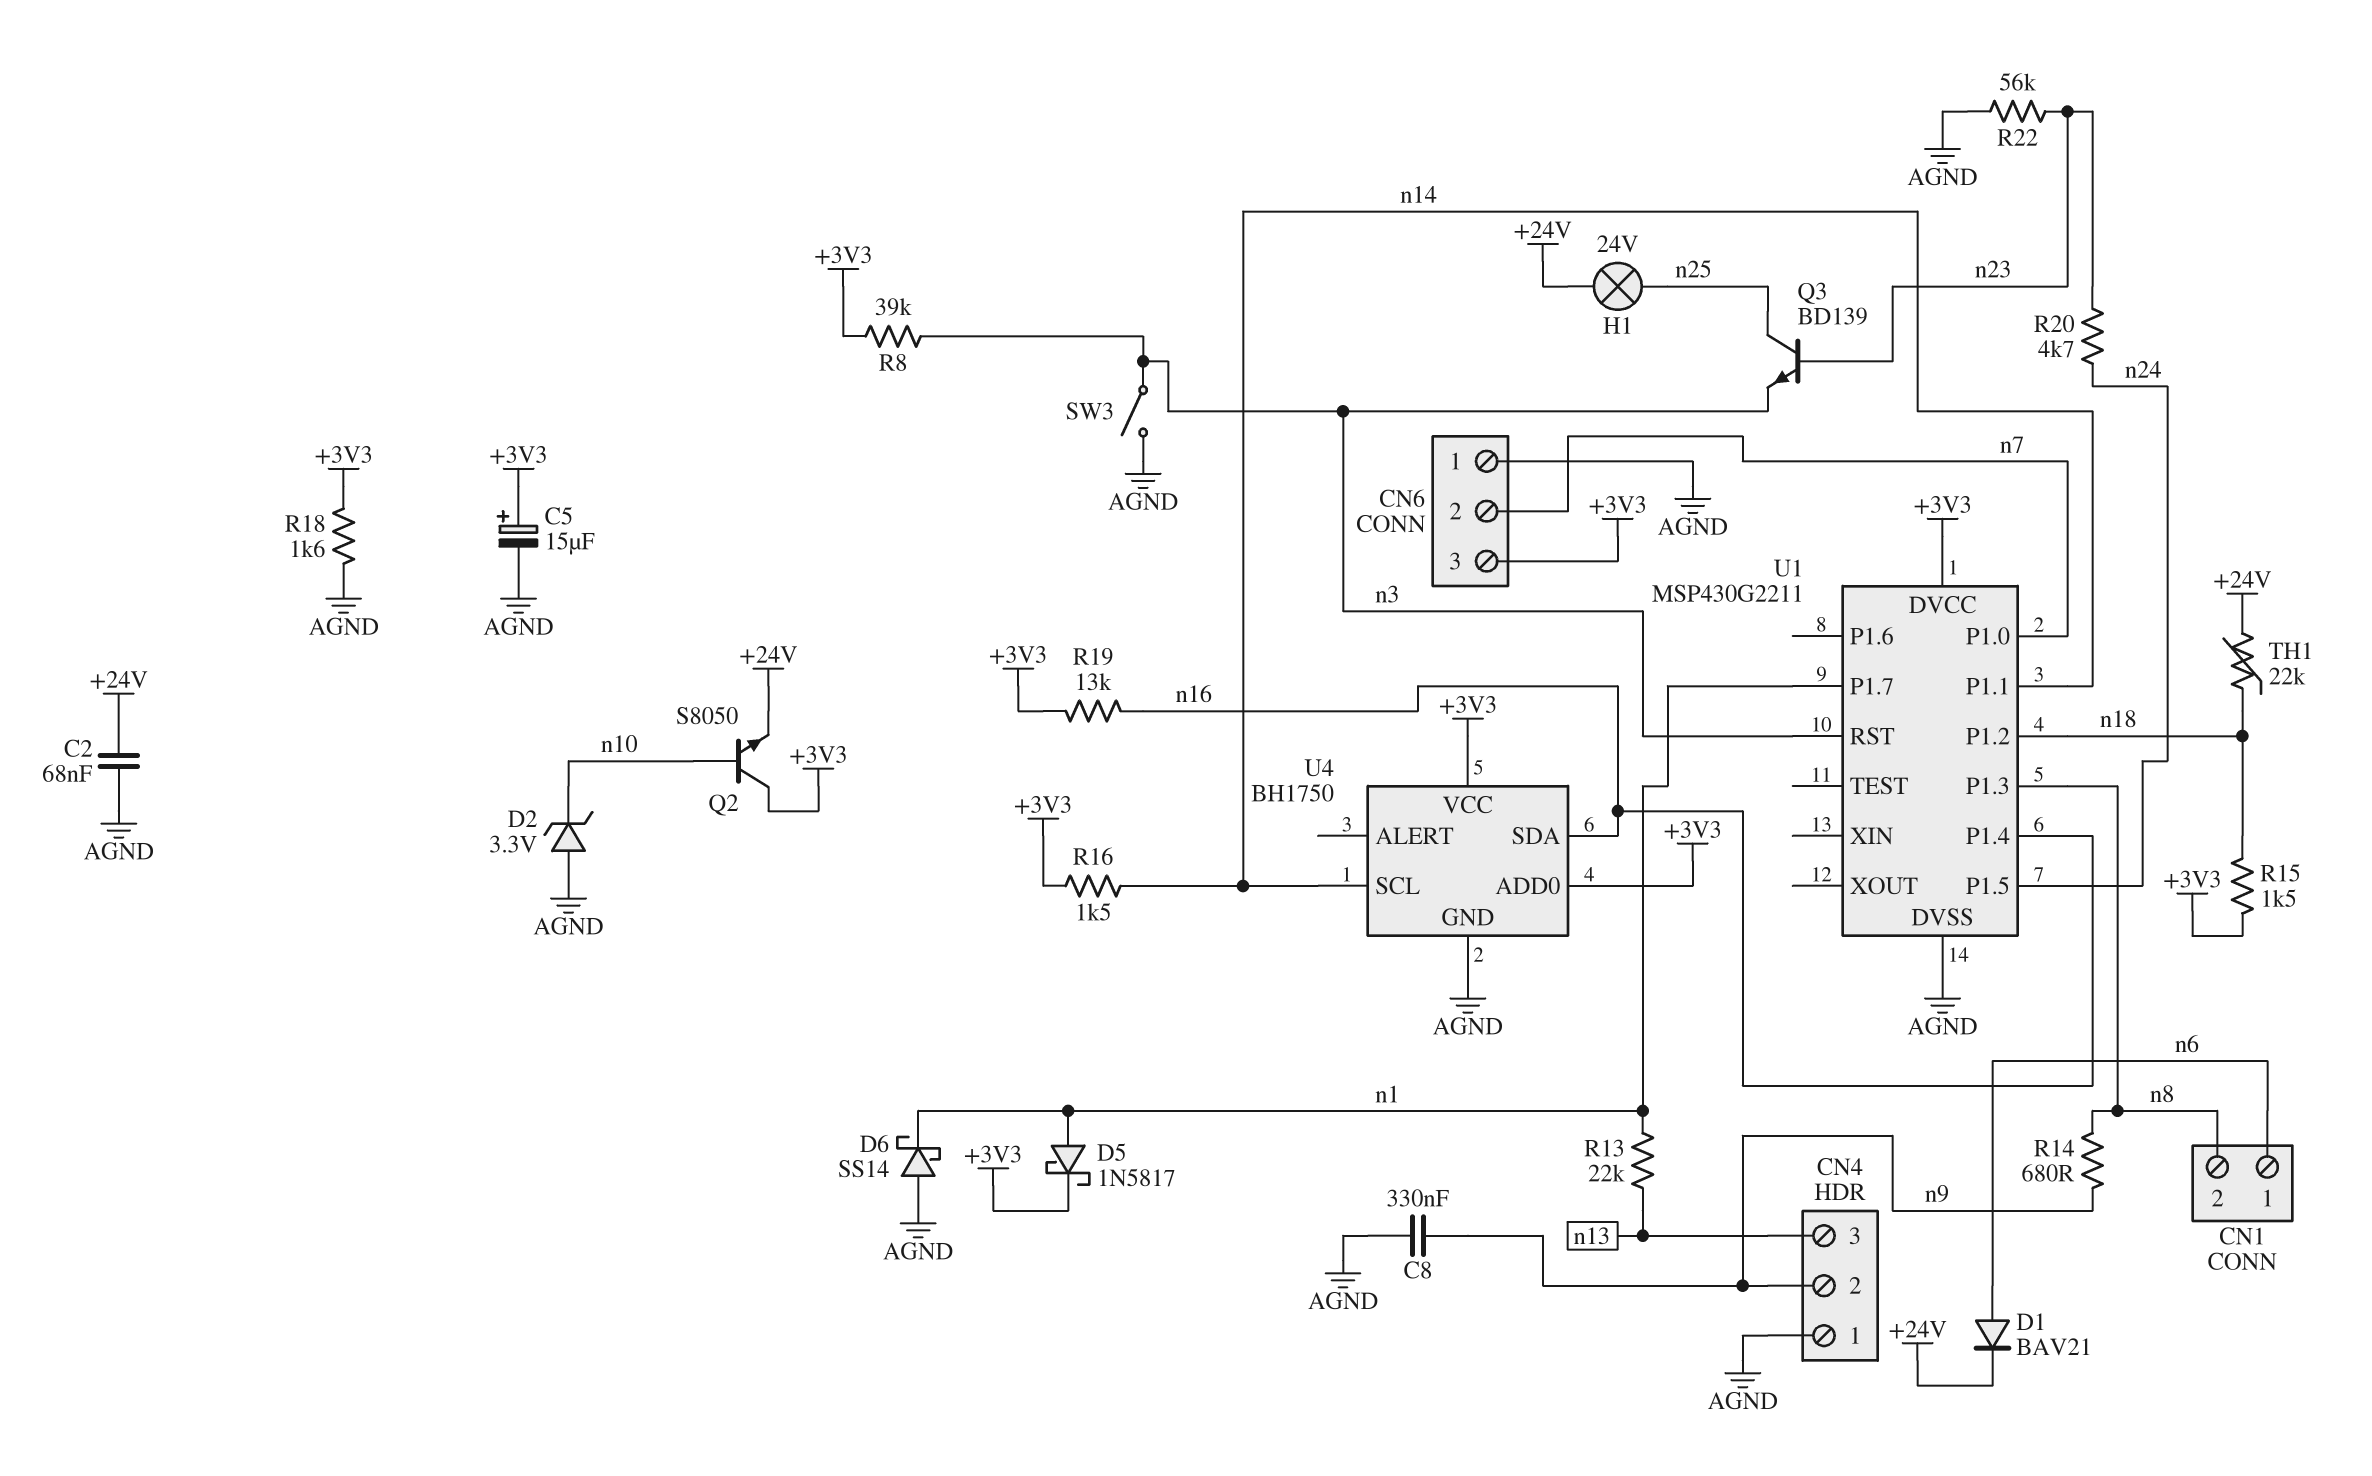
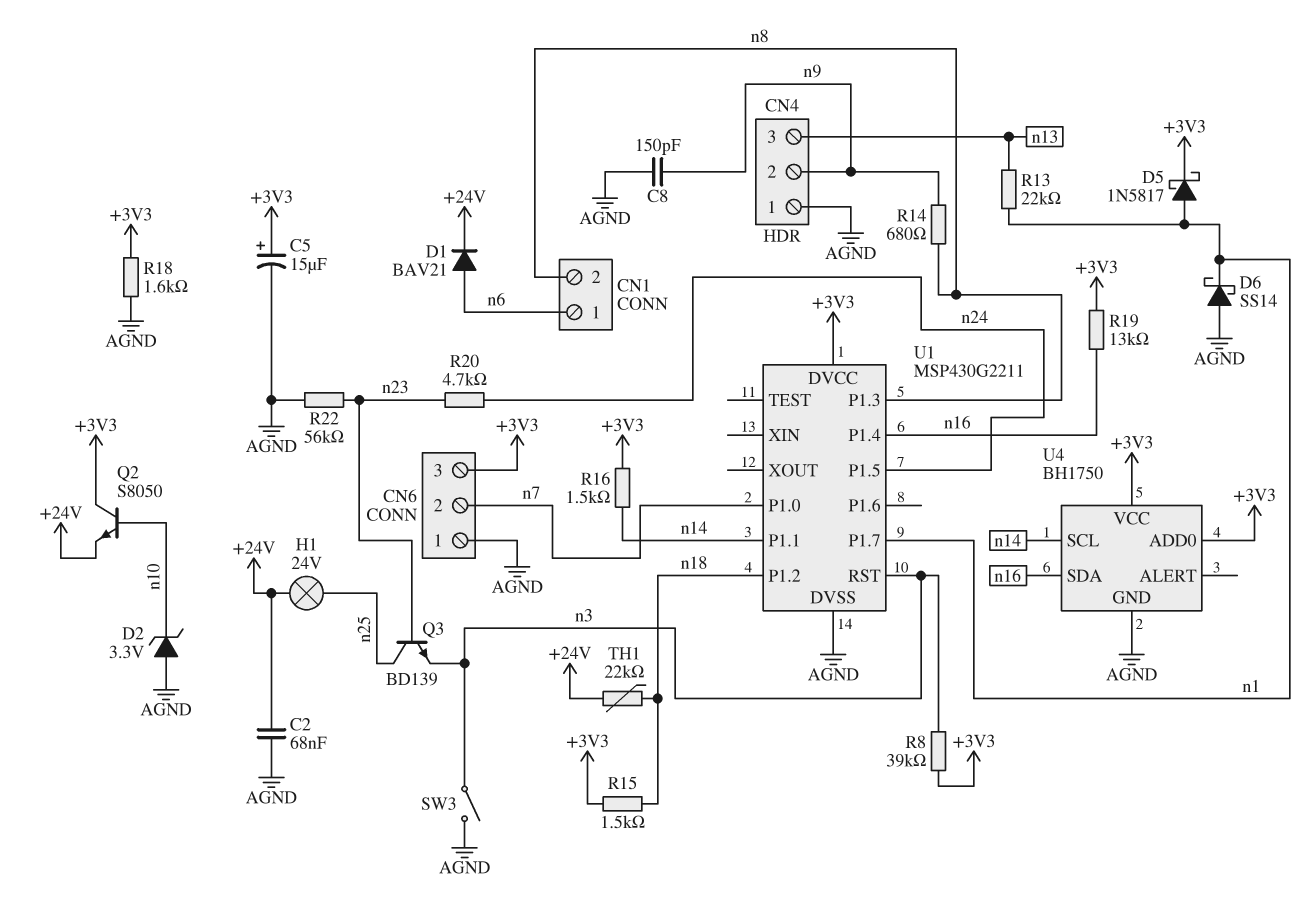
C8: 330nF (AGND, n9) -> 150pF (AGND, n9)

